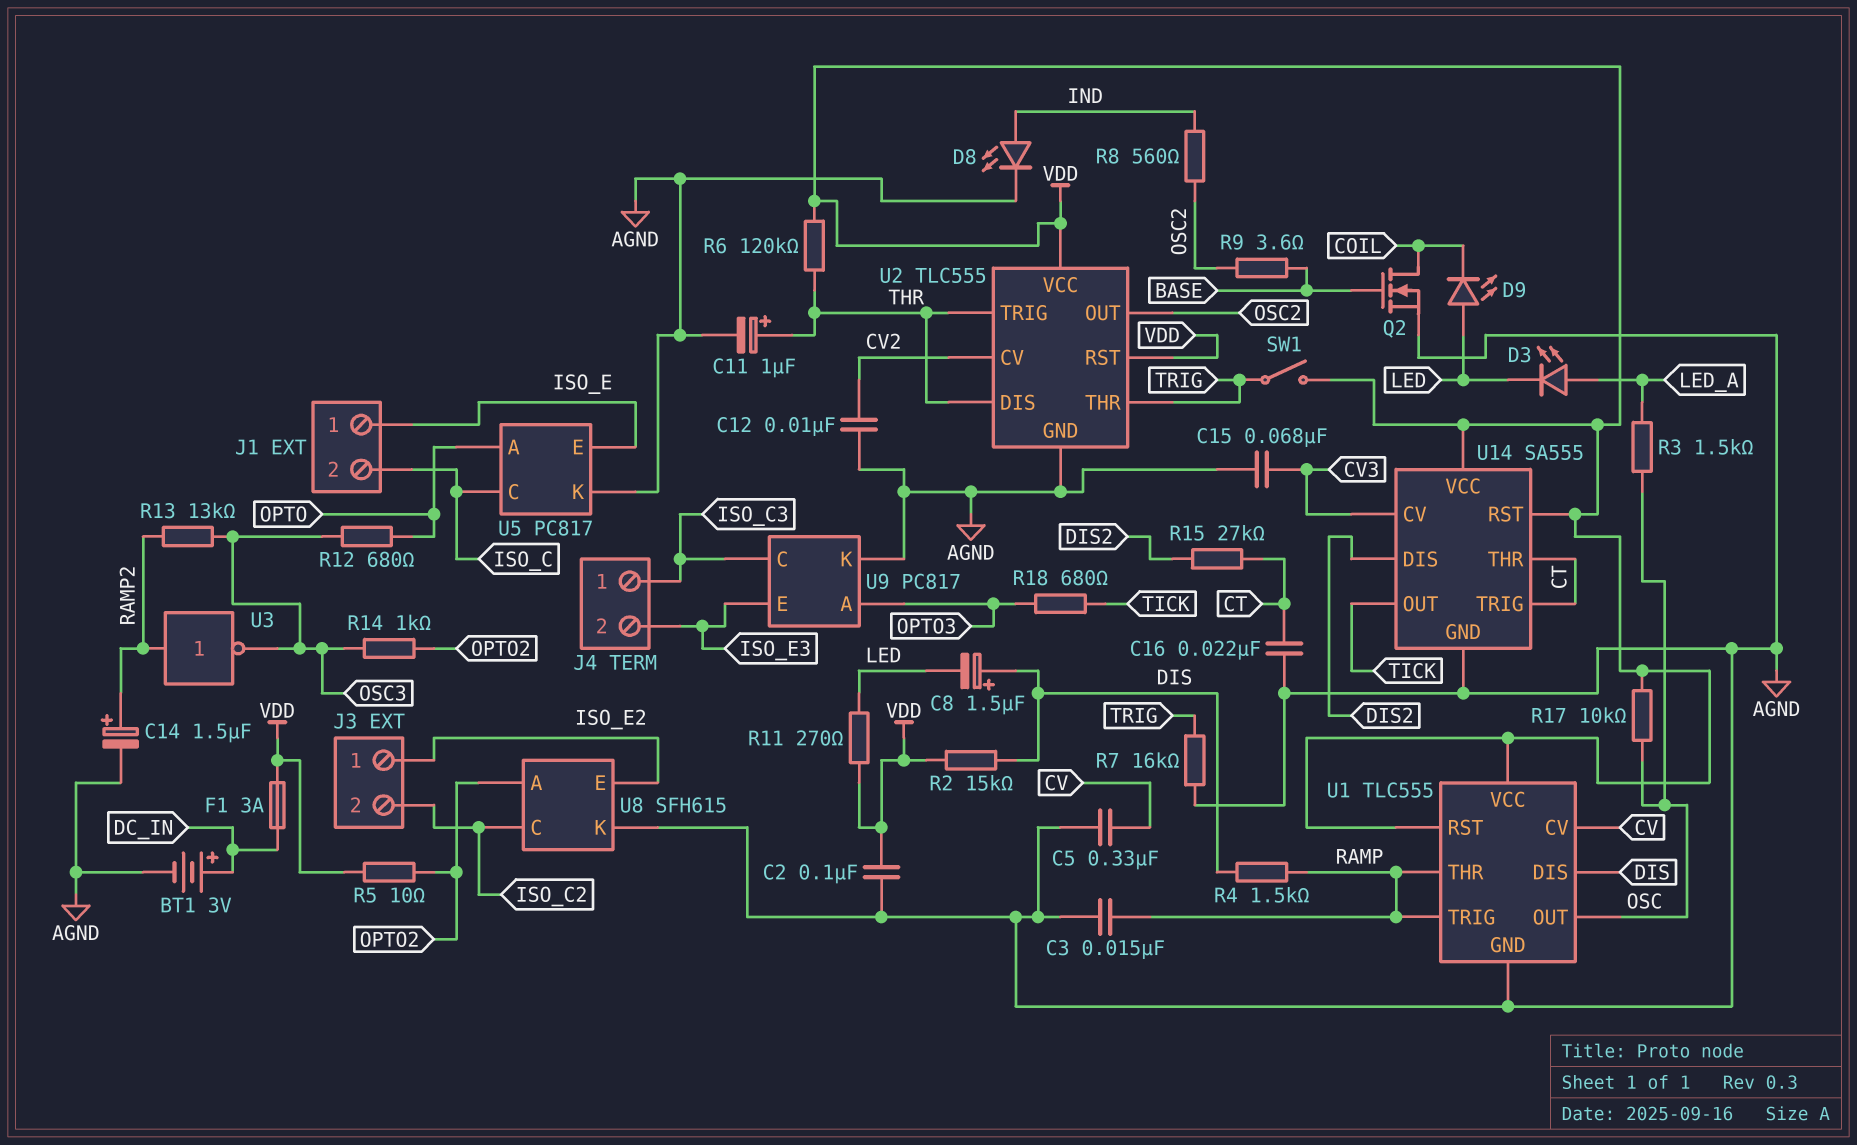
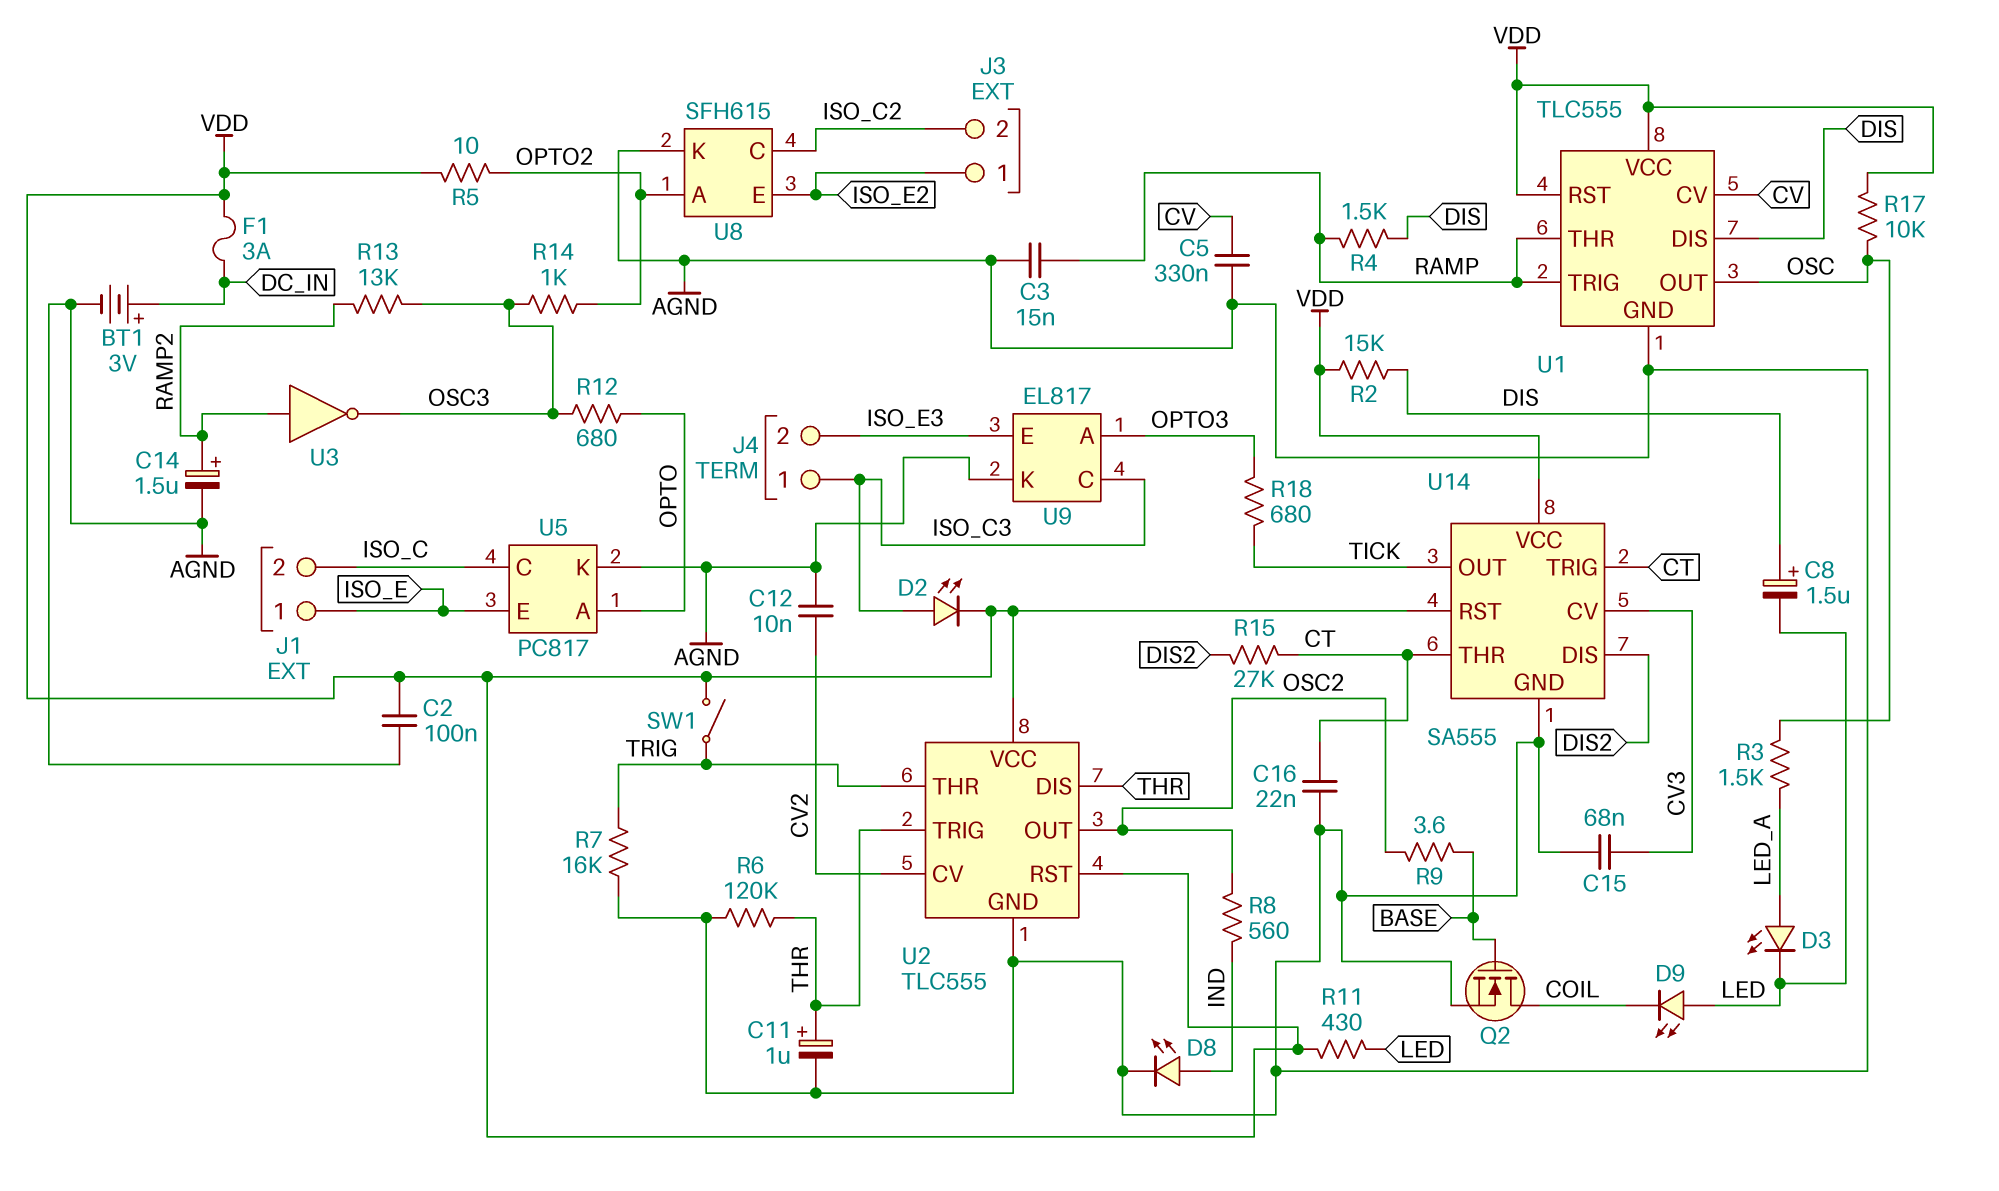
D2: none -> LED (A ISO_C3, K VDD)
R6: 120k (THR, VDD) -> 120k (AGND, THR)
R11: 270 (LED, VDD) -> 430 (LED, VDD)
U9: PC817 -> EL817

